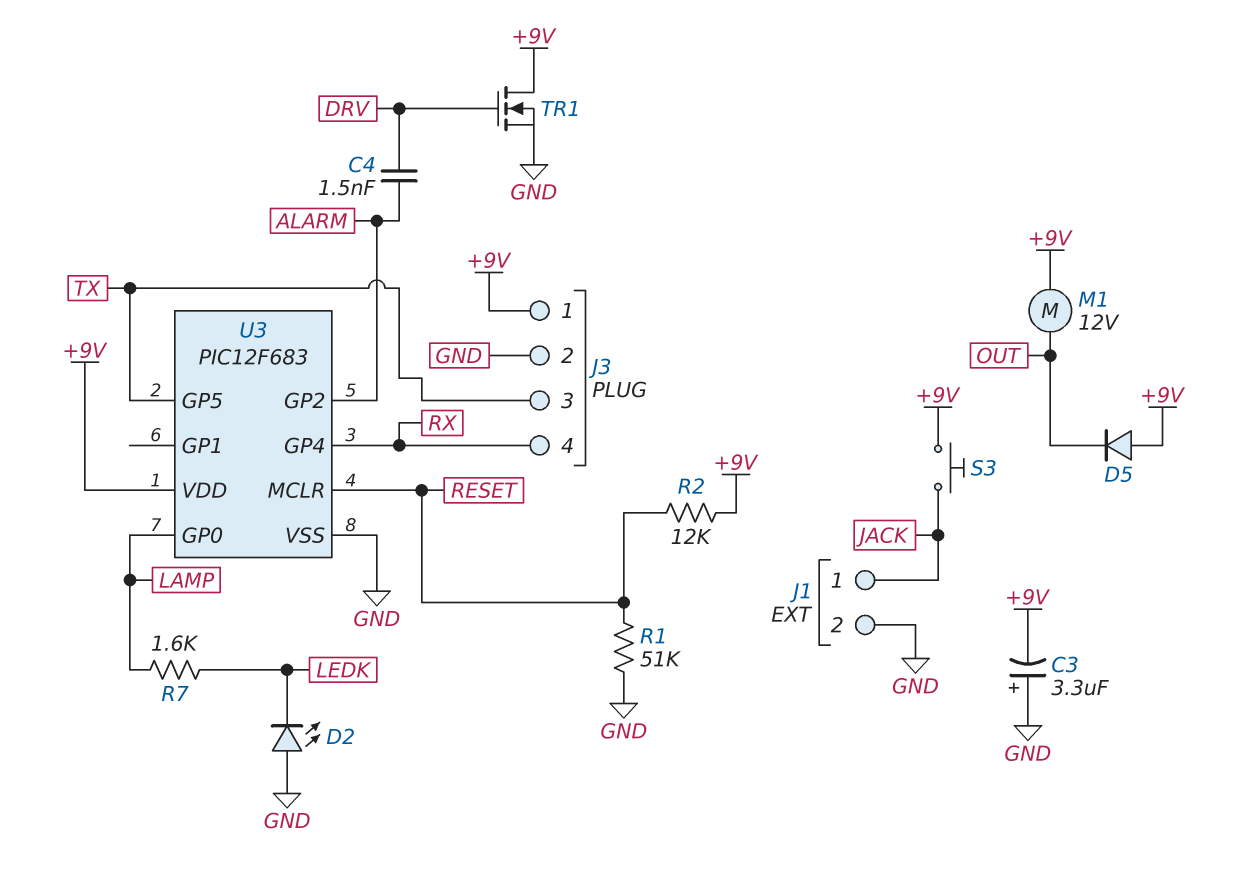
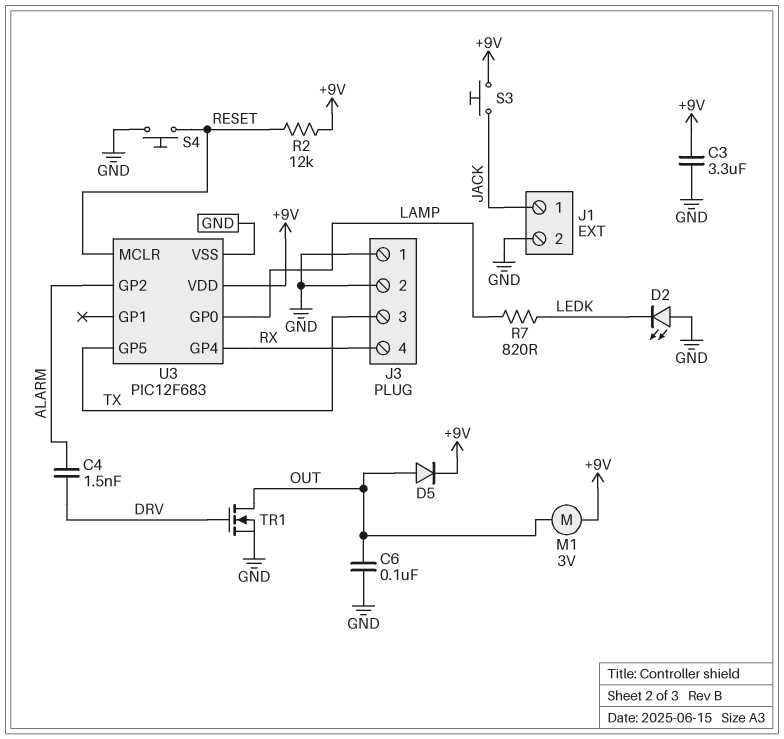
C3: 3.3uF (plus GND, minus +9V) -> 3.3uF (+9V, GND)
C6: none -> 100nF (GND, OUT)
D5: diode (A +9V, K OUT) -> diode (A OUT, K +9V)
J3 pin 1: +9V -> GND
M1: motor 12V (+9V, OUT) -> motor 3V (+9V, OUT)
R1: 51k (GND, RESET) -> none
R7: 1.6k (LAMP, LEDK) -> 820 (LAMP, LEDK)
S4: none -> button (GND, RESET)
TR1: NMOS (G DRV, D +9V, S GND) -> NMOS (G DRV, D OUT, S GND)

